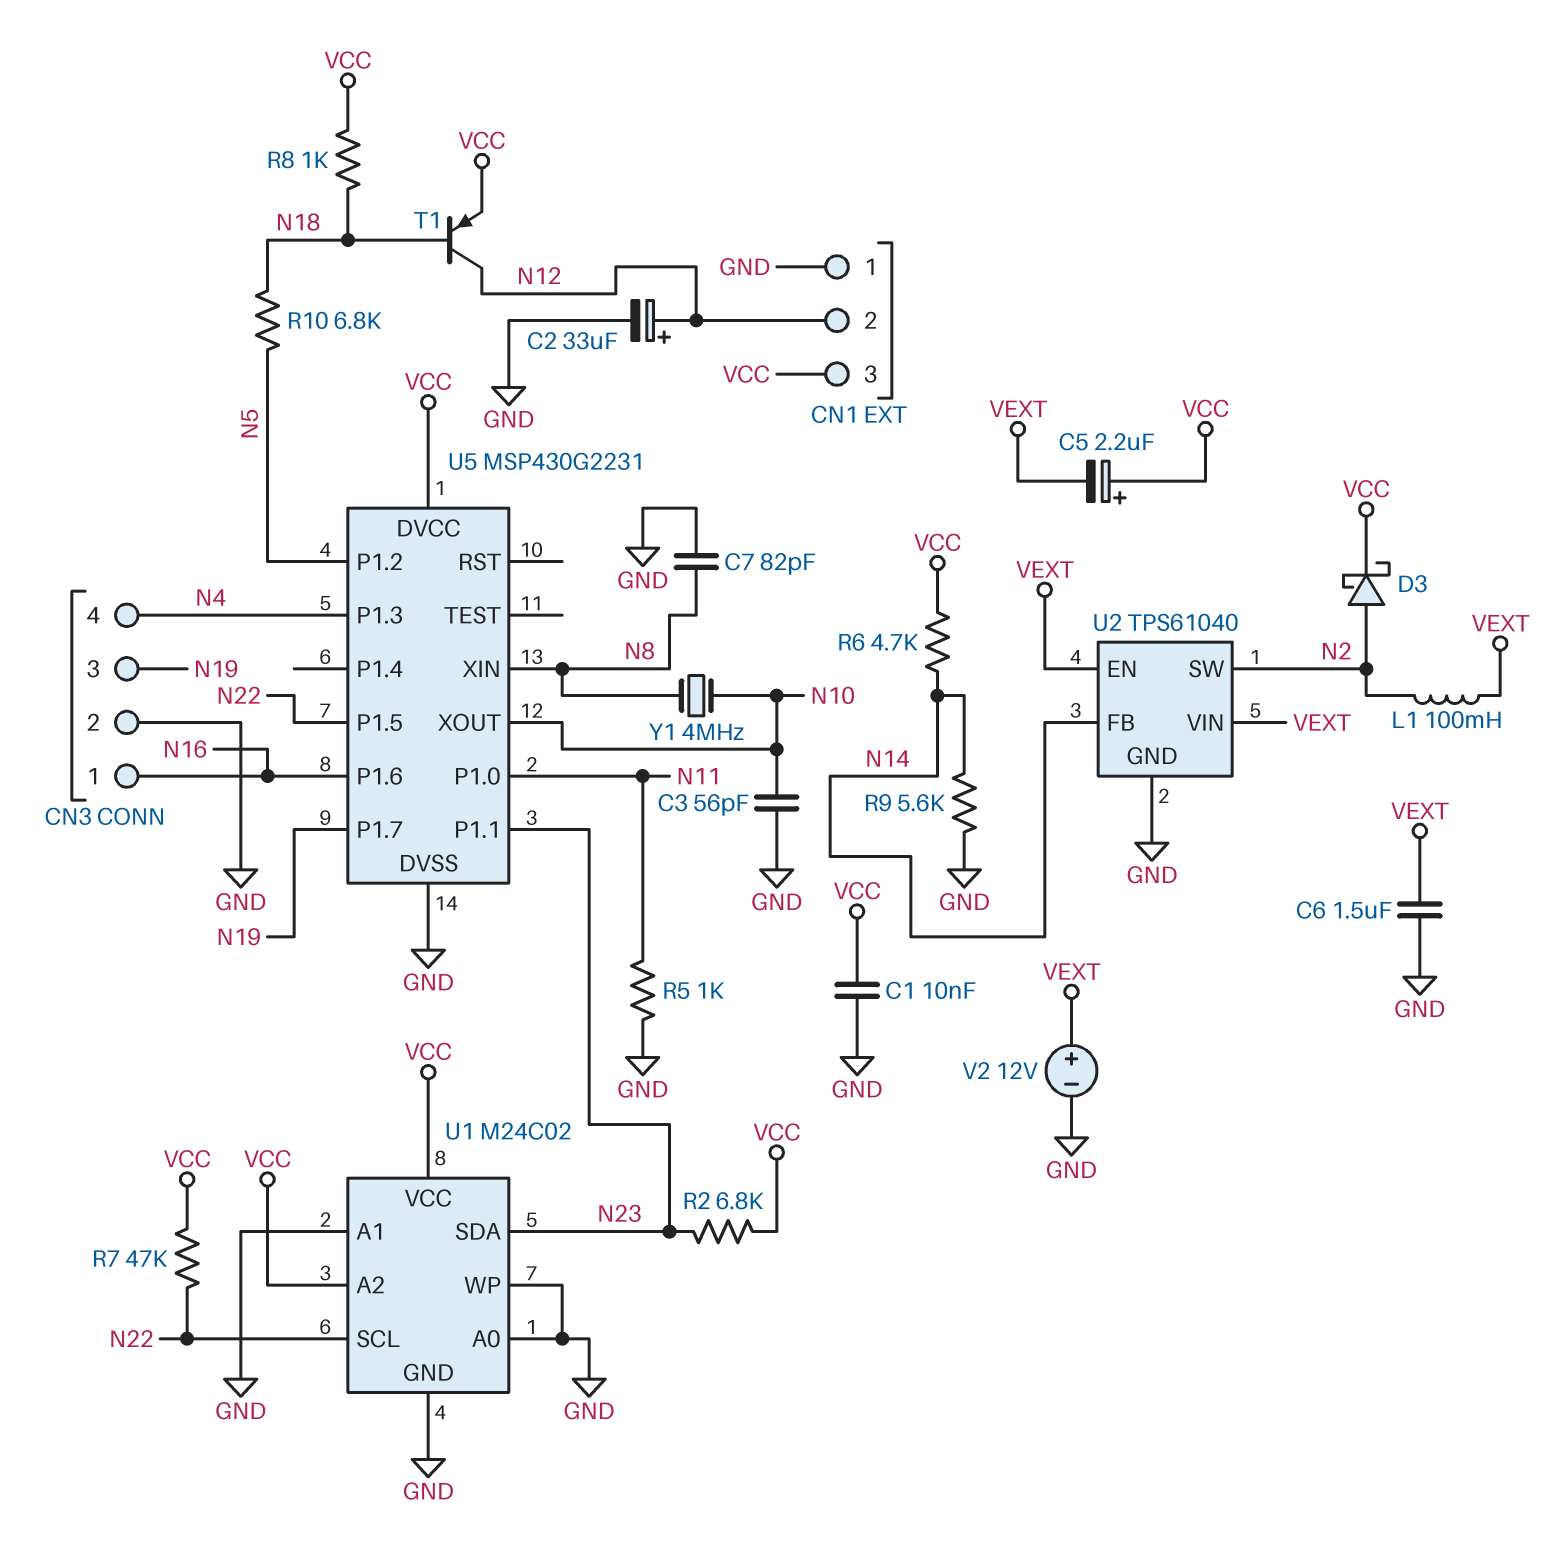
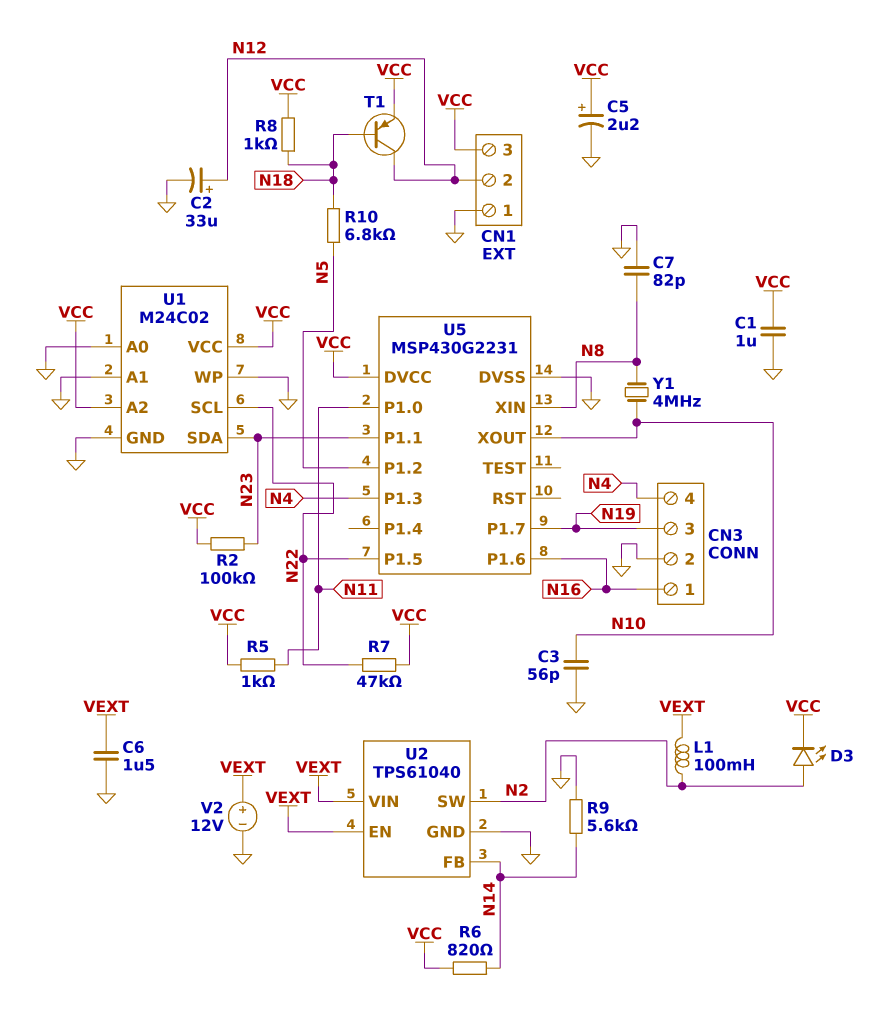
C1: 10nF (GND, VCC) -> 1uF (GND, VCC)
C5: 2.2uF (plus VCC, minus VEXT) -> 2.2uF (plus VCC, minus GND)
D3: schottky (A N2, K VCC) -> LED (A N2, K VCC)
R2: 6.8k (N23, VCC) -> 100k (N23, VCC)
R5: 1k (GND, N11) -> 1k (N11, VCC)
R6: 4.7k (N14, VCC) -> 820 (N14, VCC)

